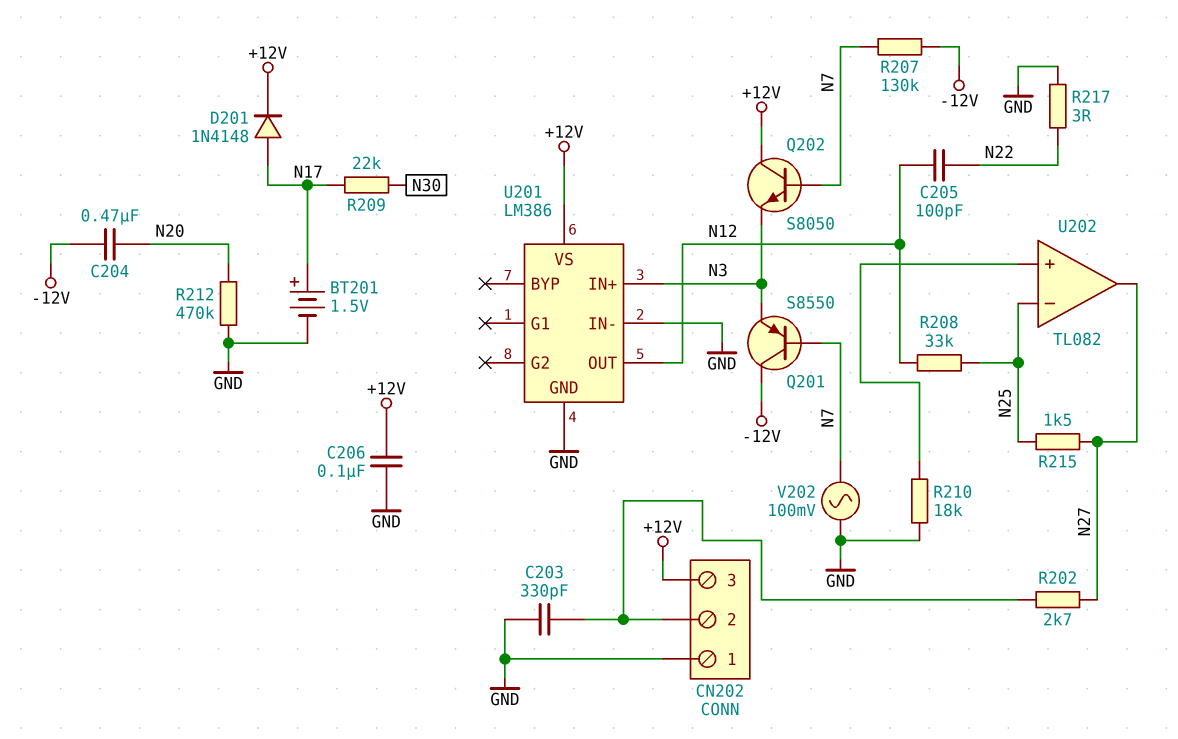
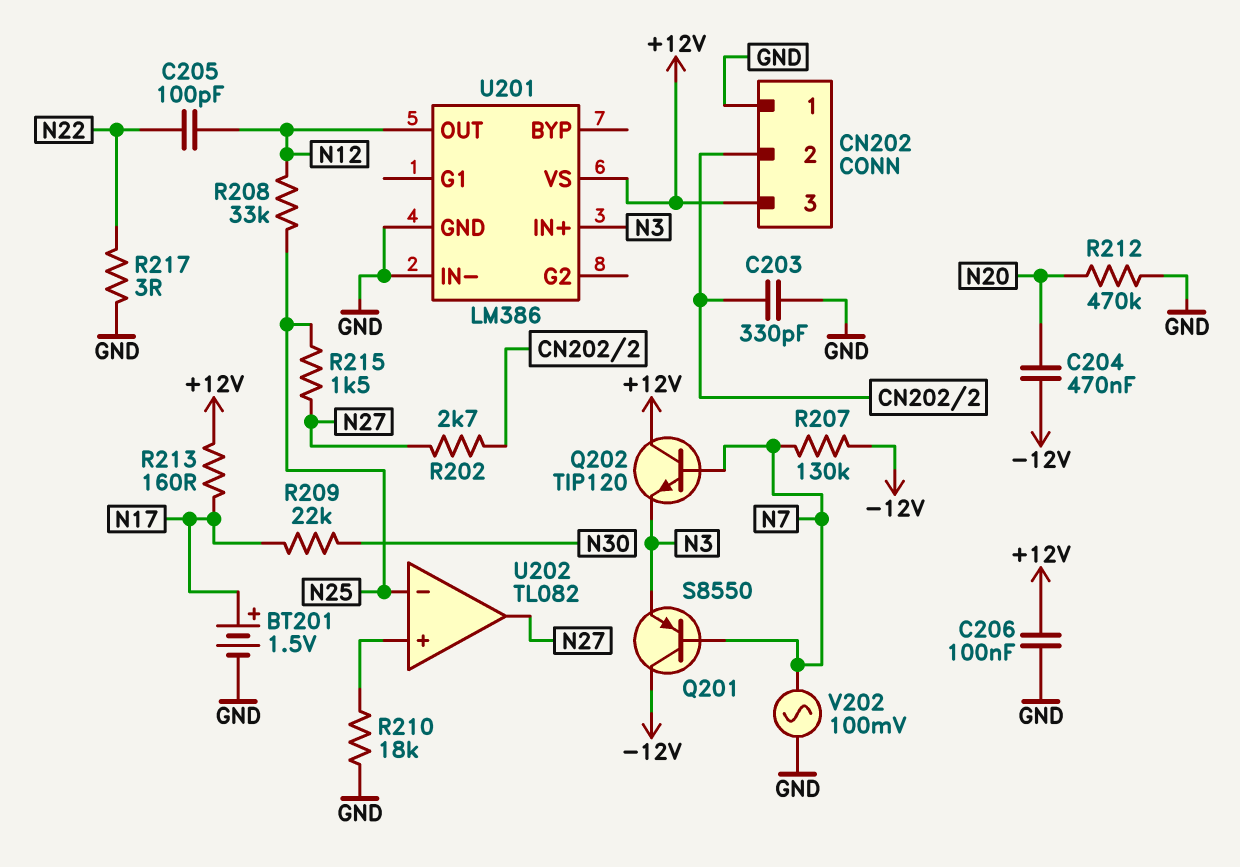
D201: diode 1N4148 (A N17, K +12V) -> none
Q202: NPN S8050 (B N7, C +12V, E N3) -> NPN TIP120 (B N7, C +12V, E N3)
R213: none -> 160 (+12V, N17)

